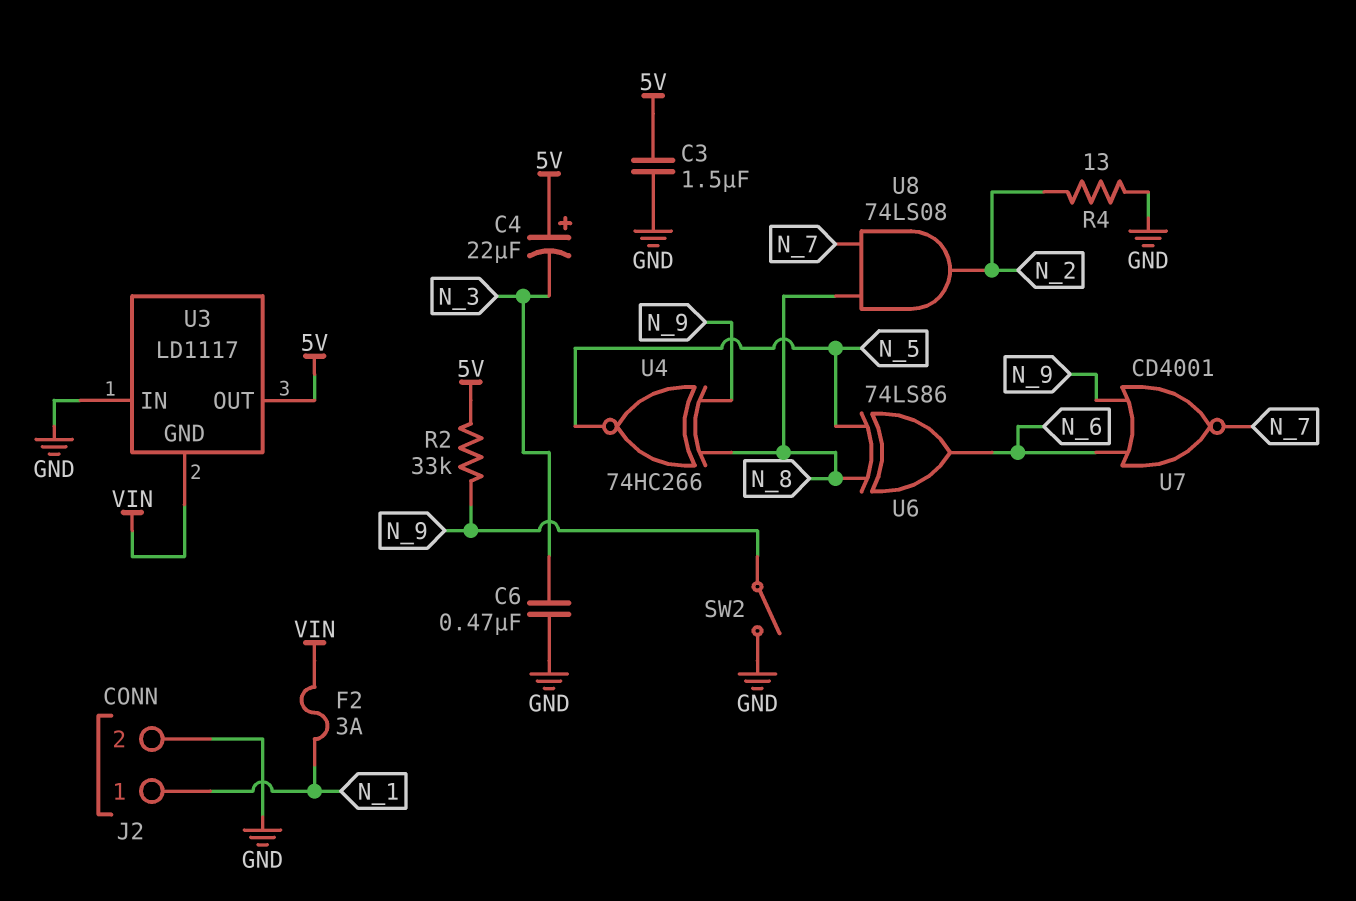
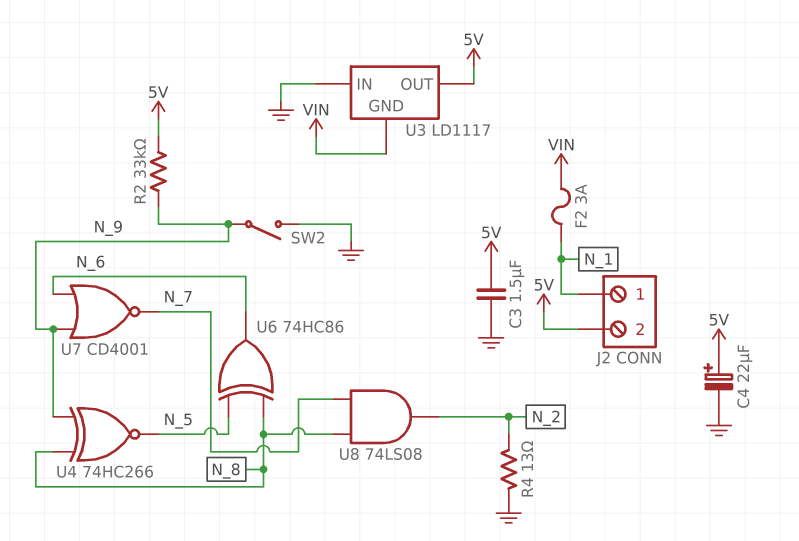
C4: 22uF (plus 5V, minus N_3) -> 22uF (plus 5V, minus GND)
C6: 470nF (GND, N_3) -> none
J2 pin 2: GND -> 5V
U6: XOR 74LS86 (in N_5, in N_8, out N_6) -> XOR 74HC86 (in N_5, in N_8, out N_6)

